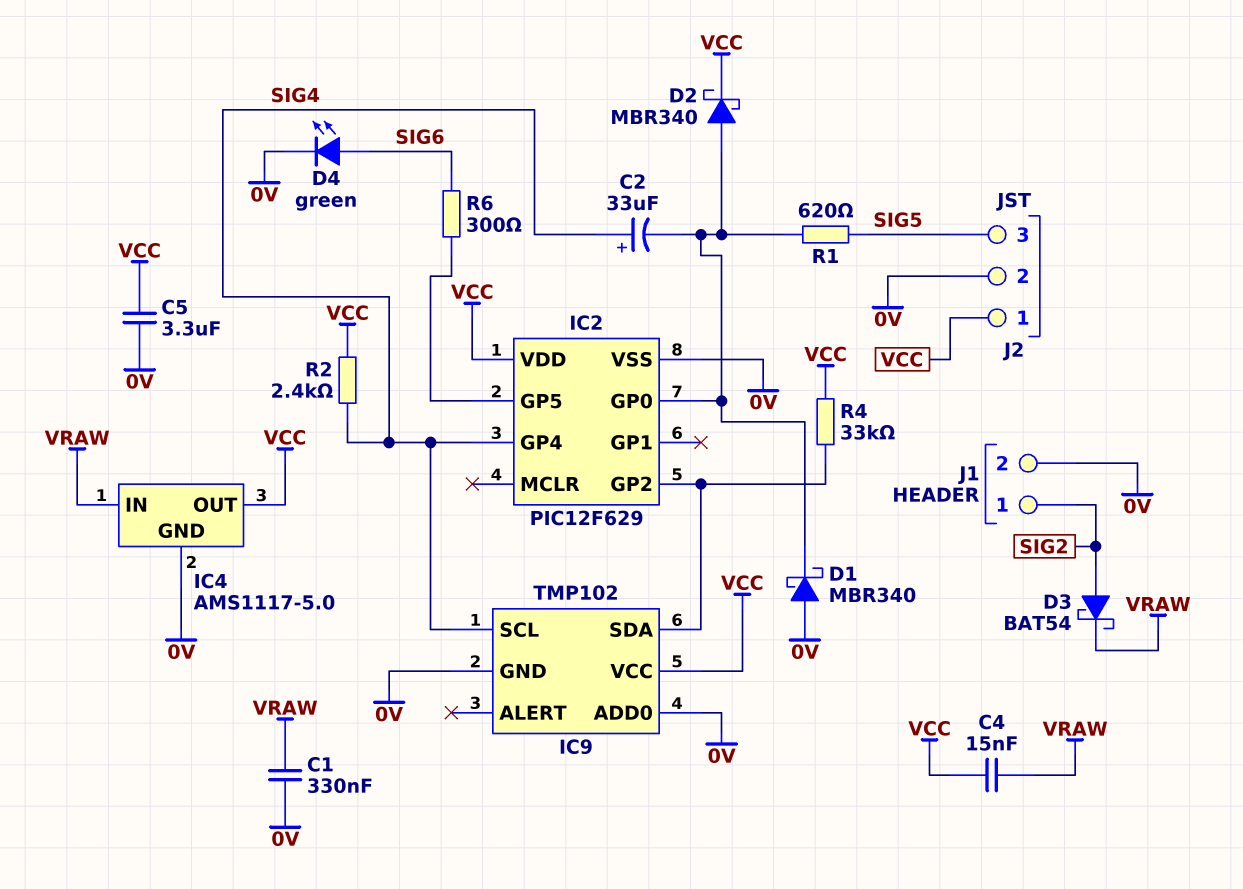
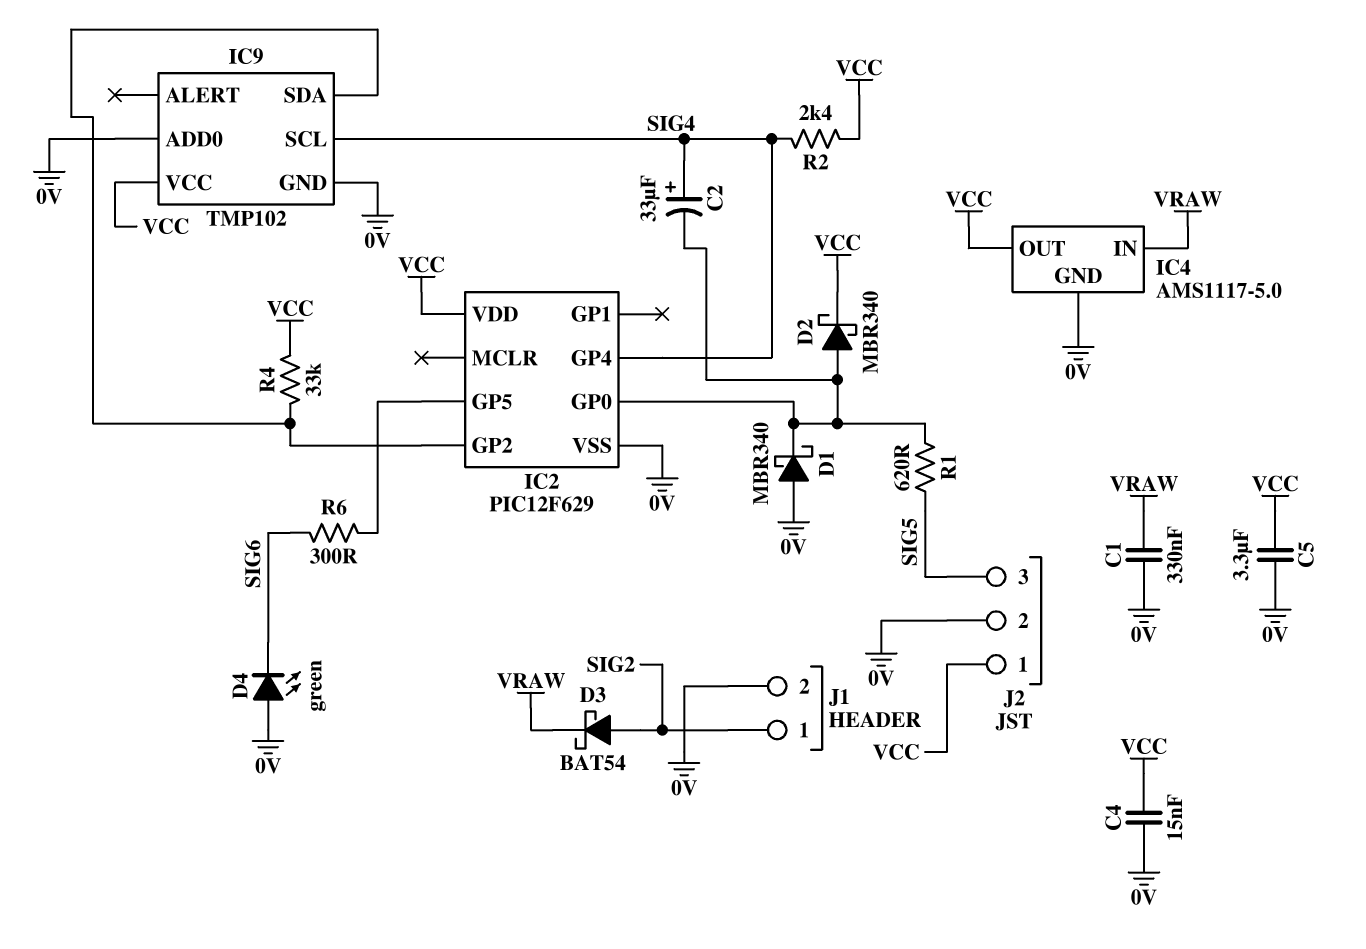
C4: 15nF (VCC, VRAW) -> 15nF (0V, VCC)
D4: LED green (A SIG6, K 0V) -> LED green (A 0V, K SIG6)

